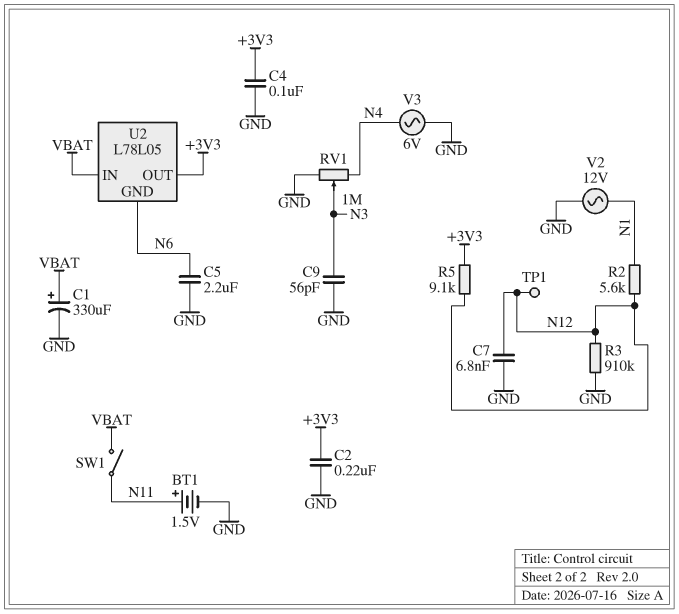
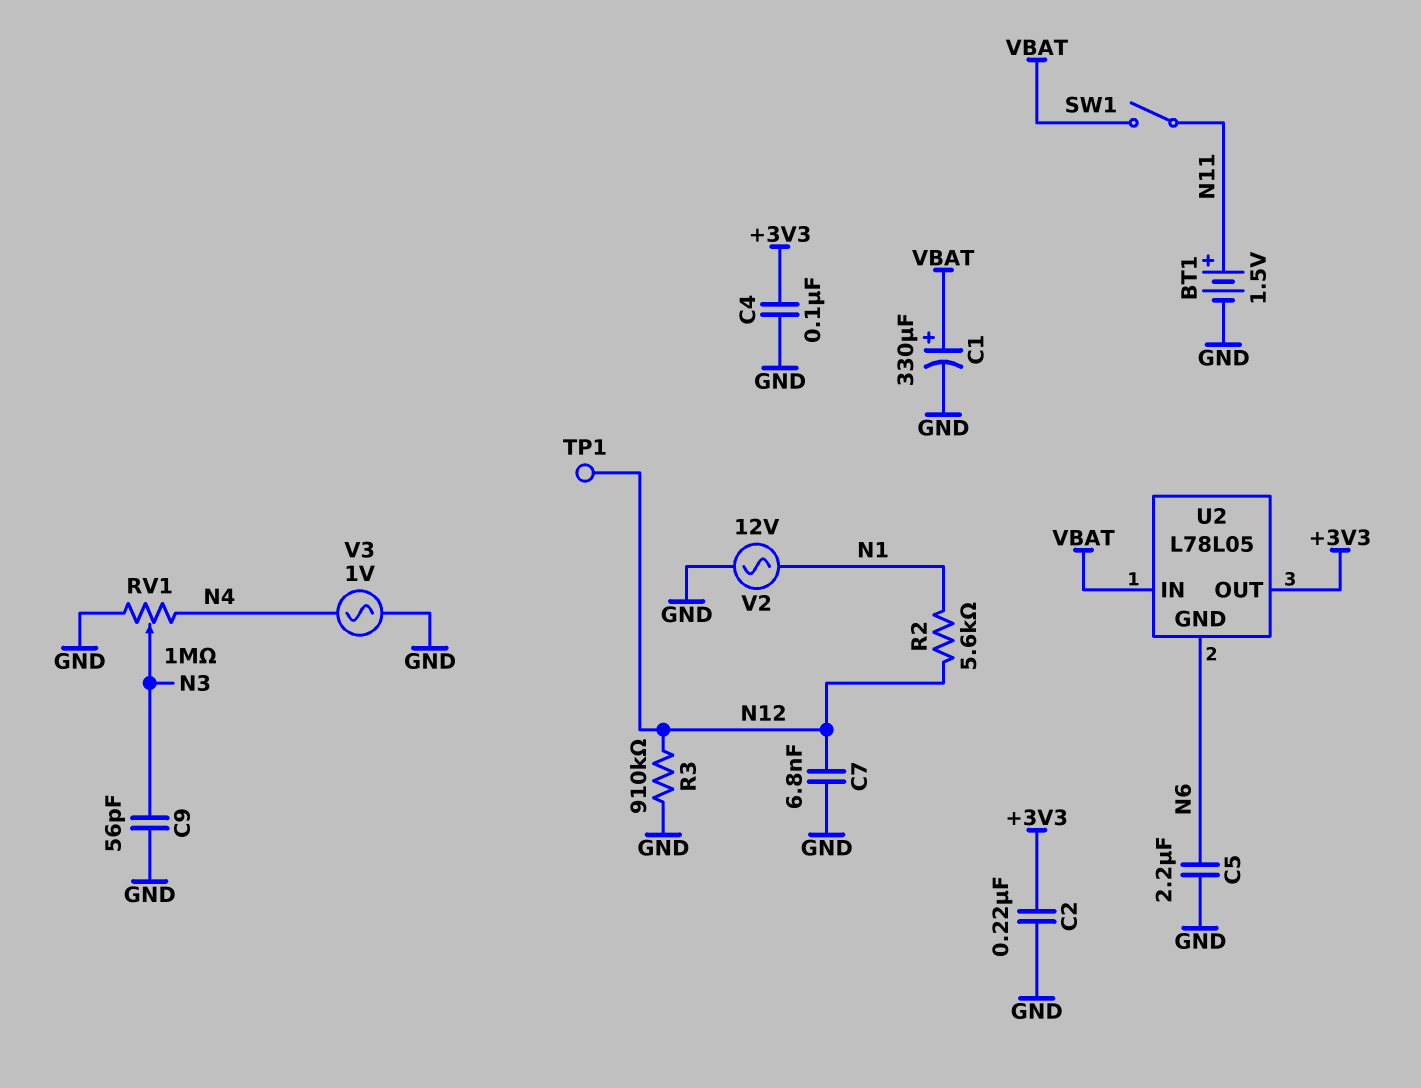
R5: 9.1k (+3V3, N12) -> none
V3: AC 6V (GND, N4) -> AC 1V (GND, N4)

